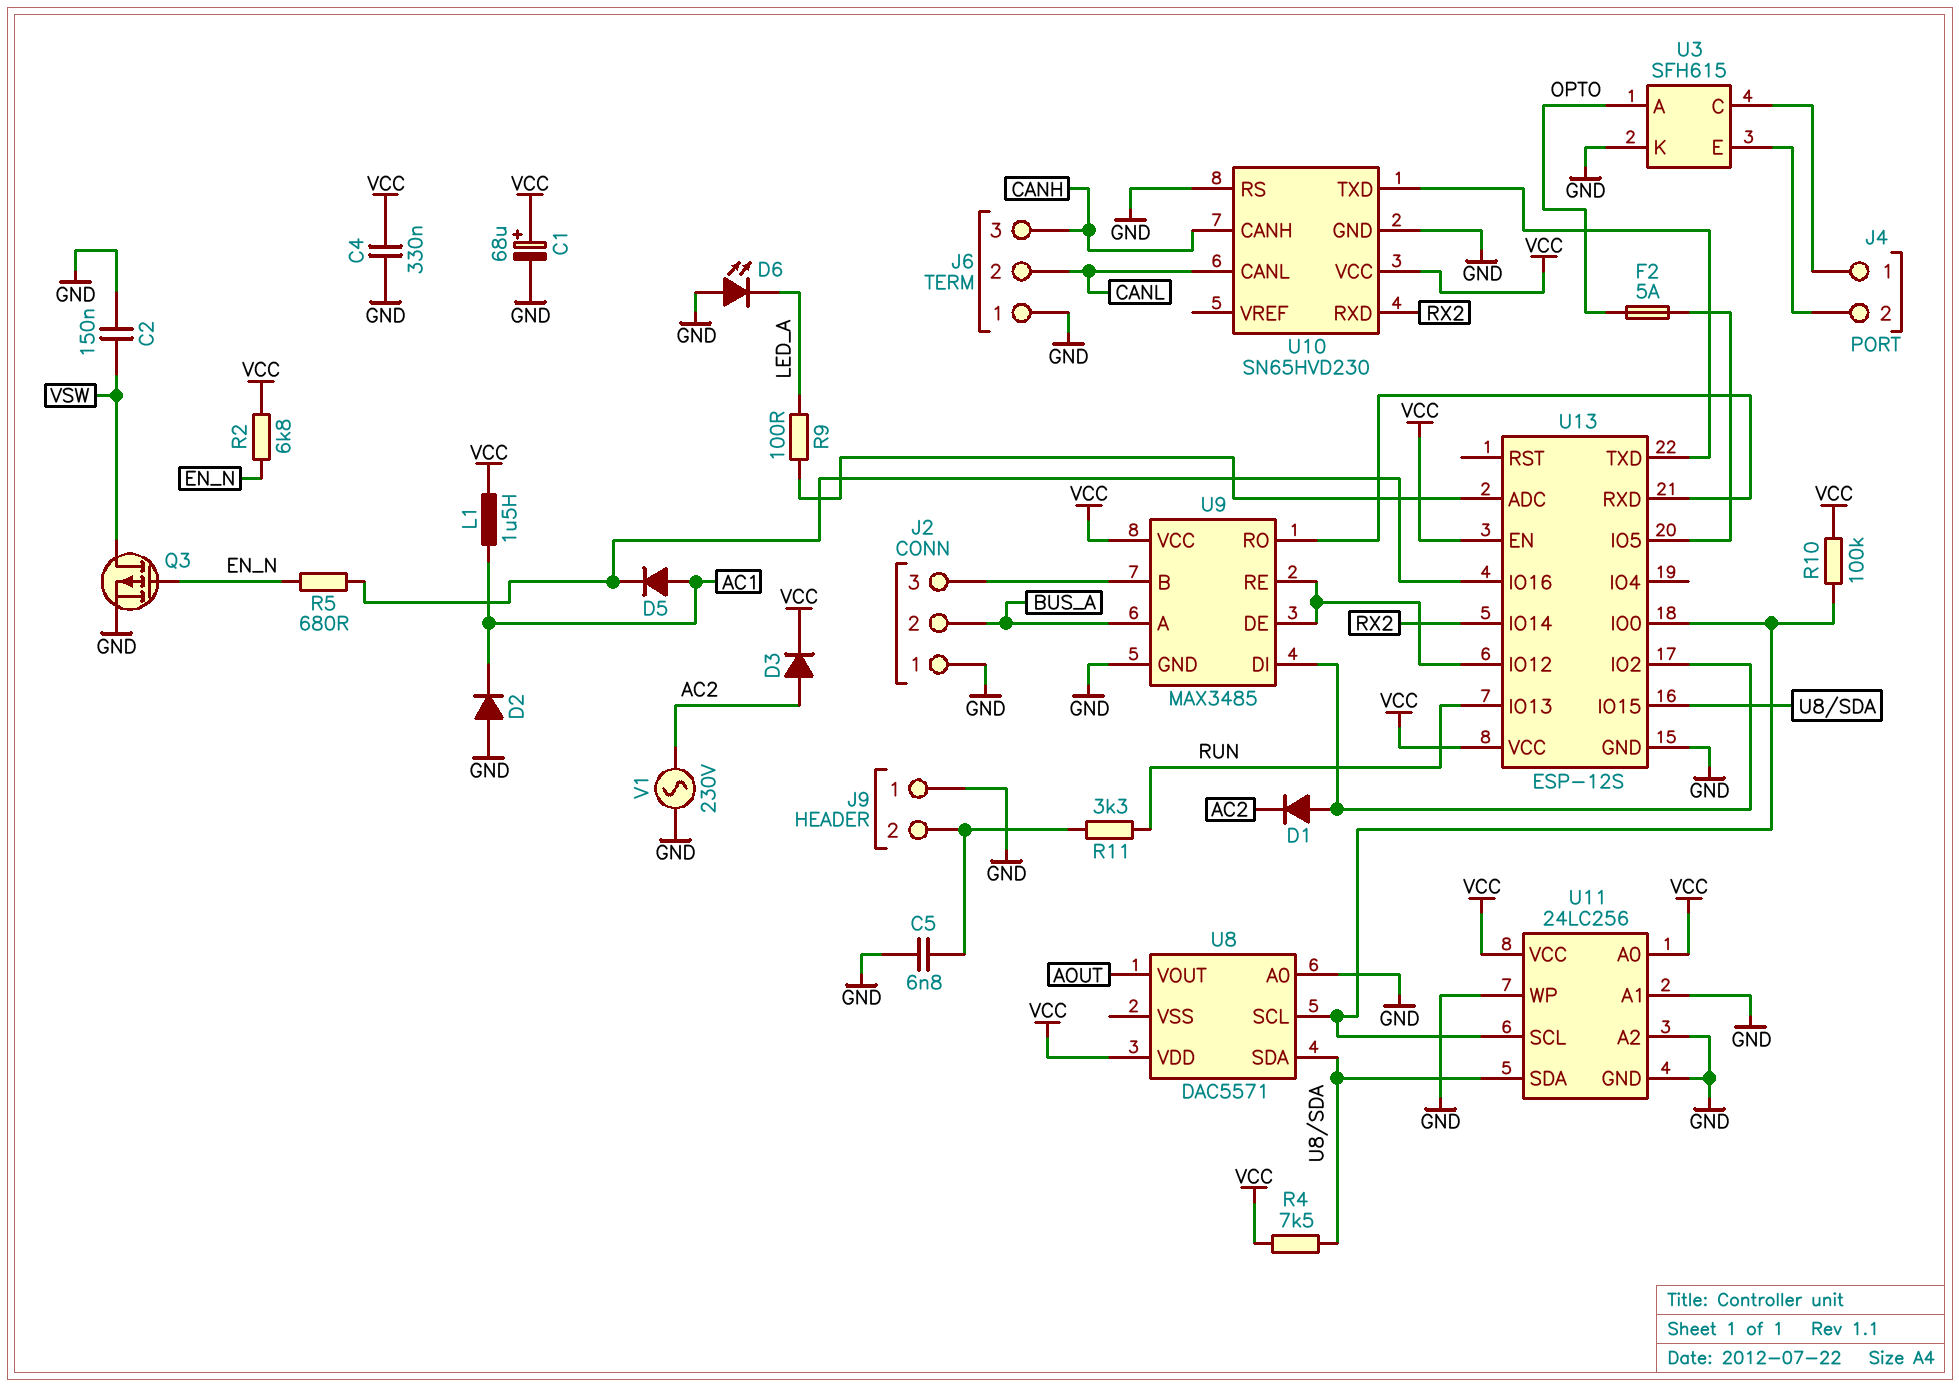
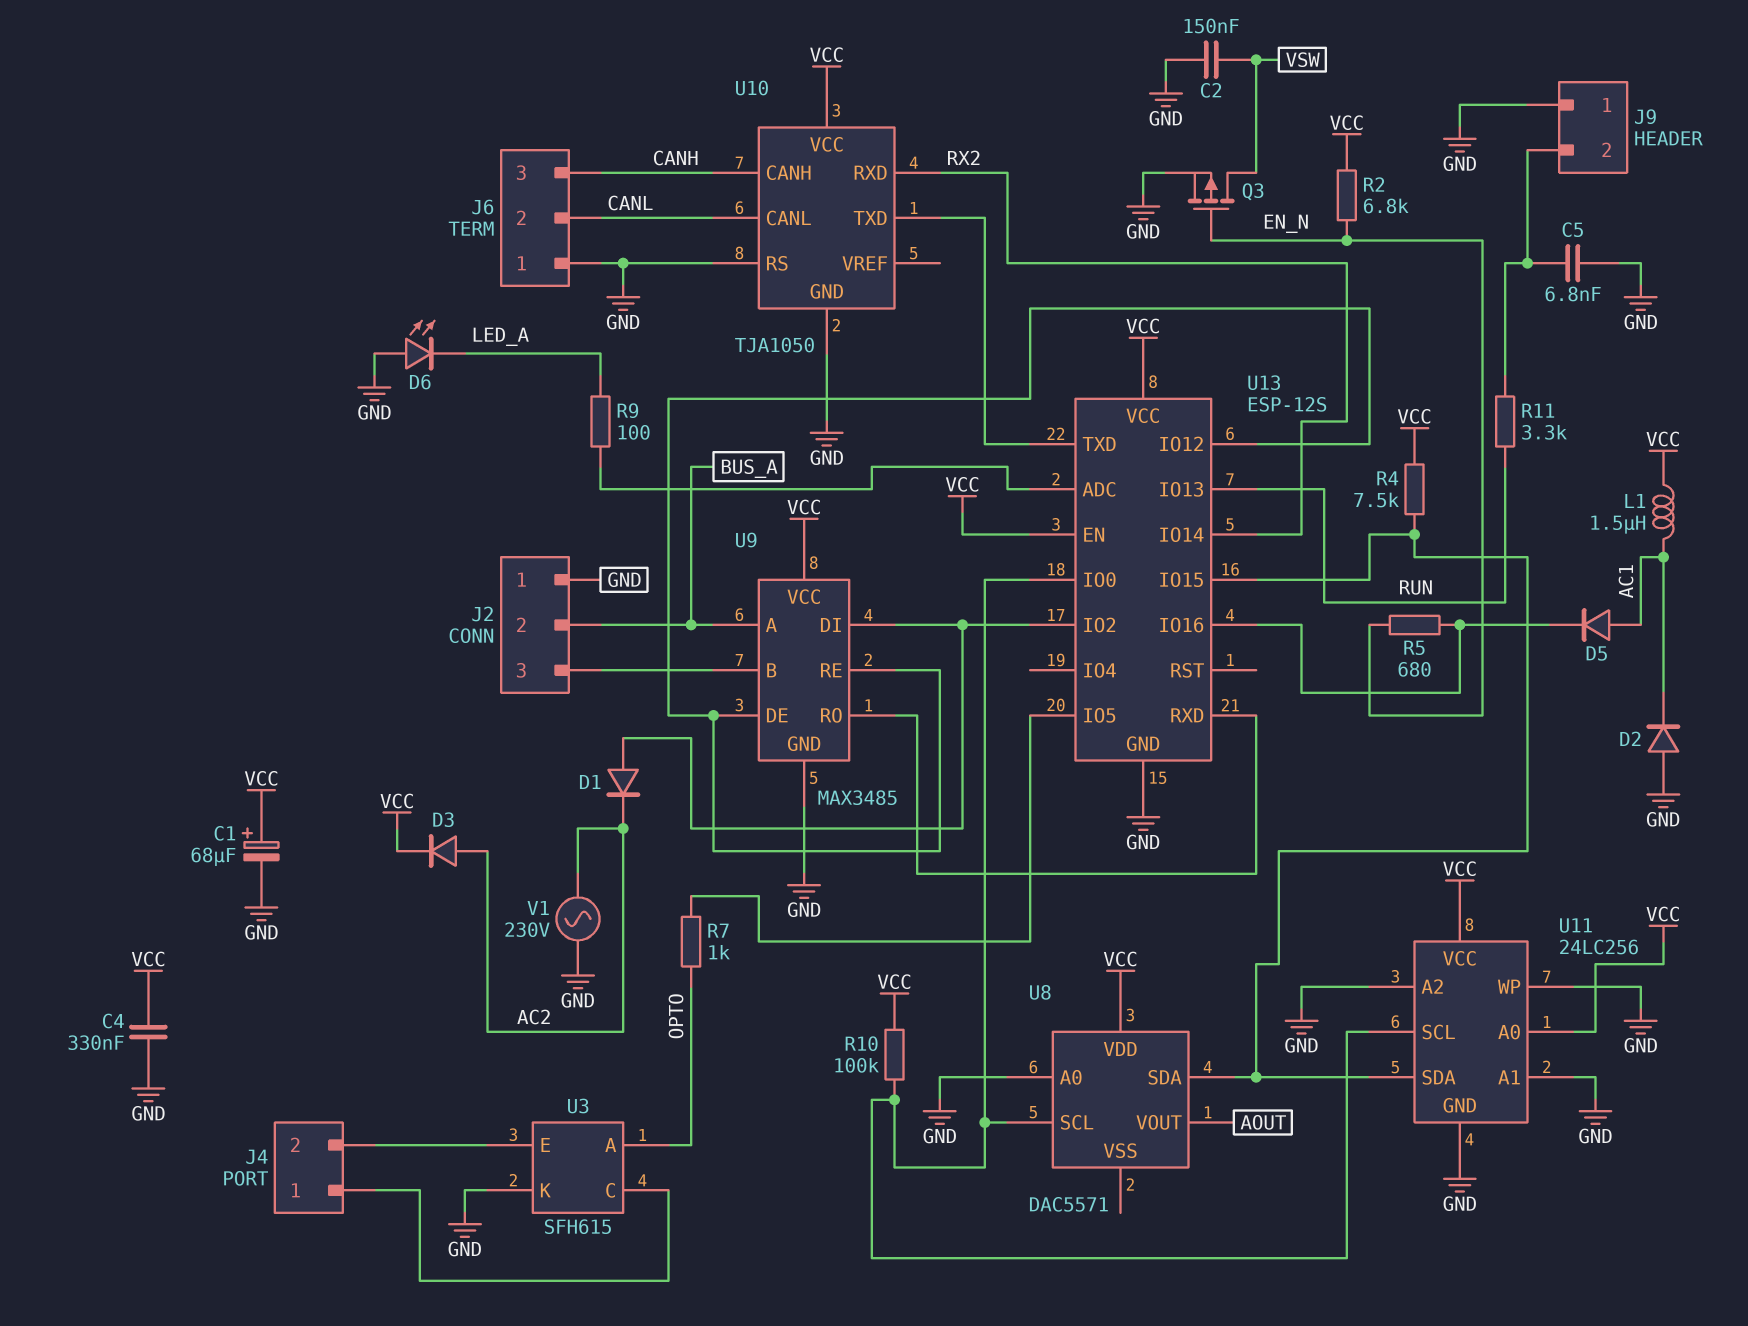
F2: 5A (OPTO, U13/IO5) -> none
R7: none -> 1k (OPTO, U13/IO5)
U10: SN65HVD230 -> TJA1050

